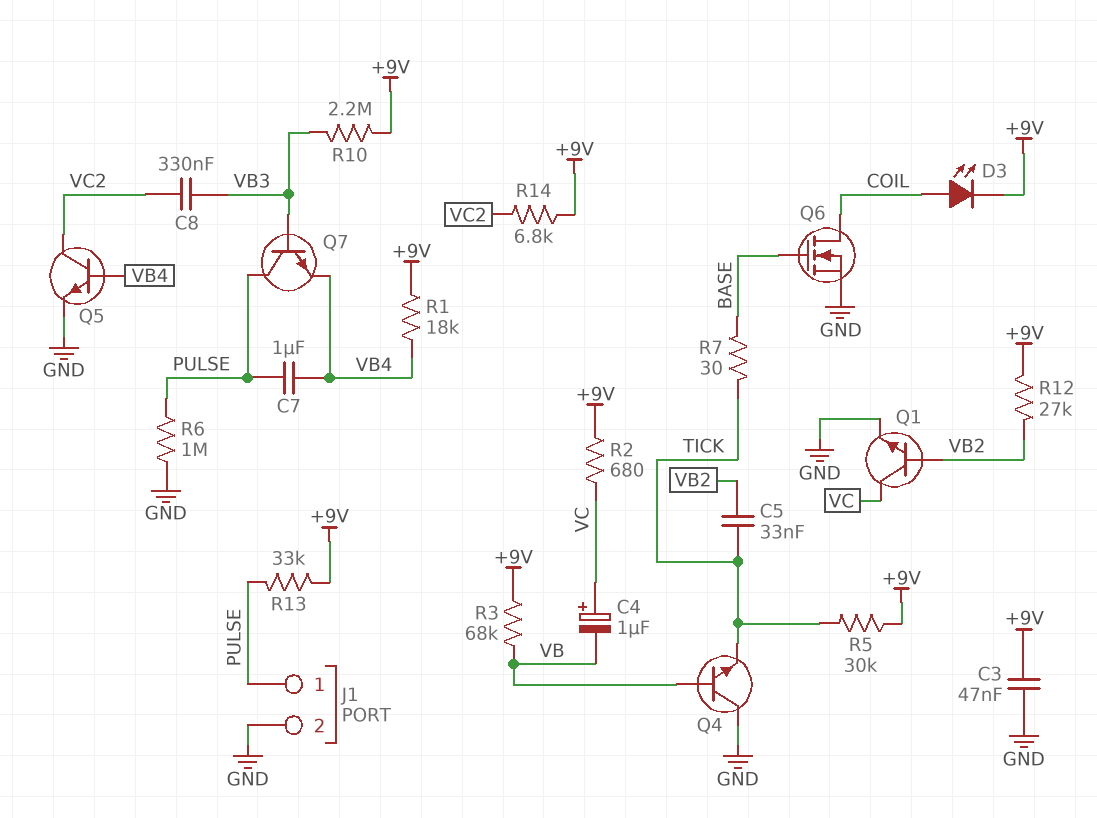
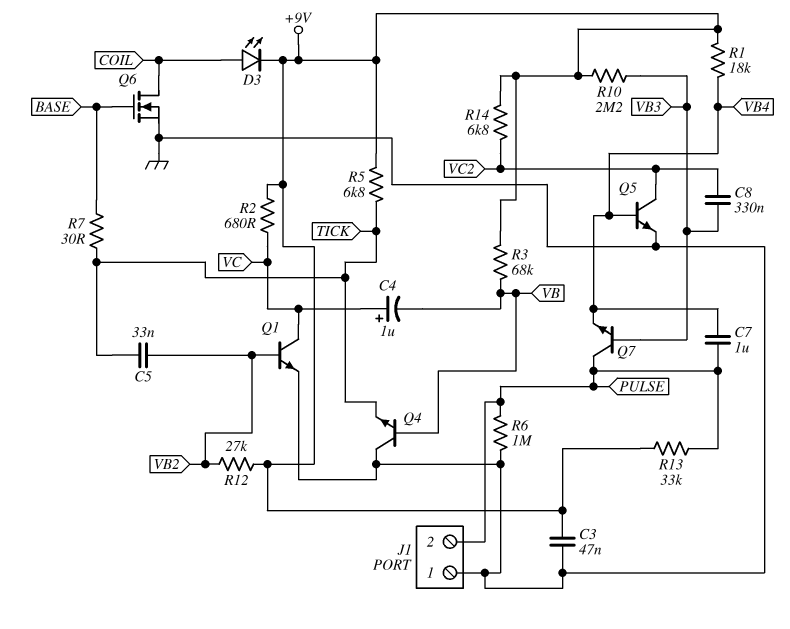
J1 pin 1: PULSE -> GND
J1 pin 2: GND -> PULSE
R5: 30k (+9V, TICK) -> 6.8k (+9V, TICK)

